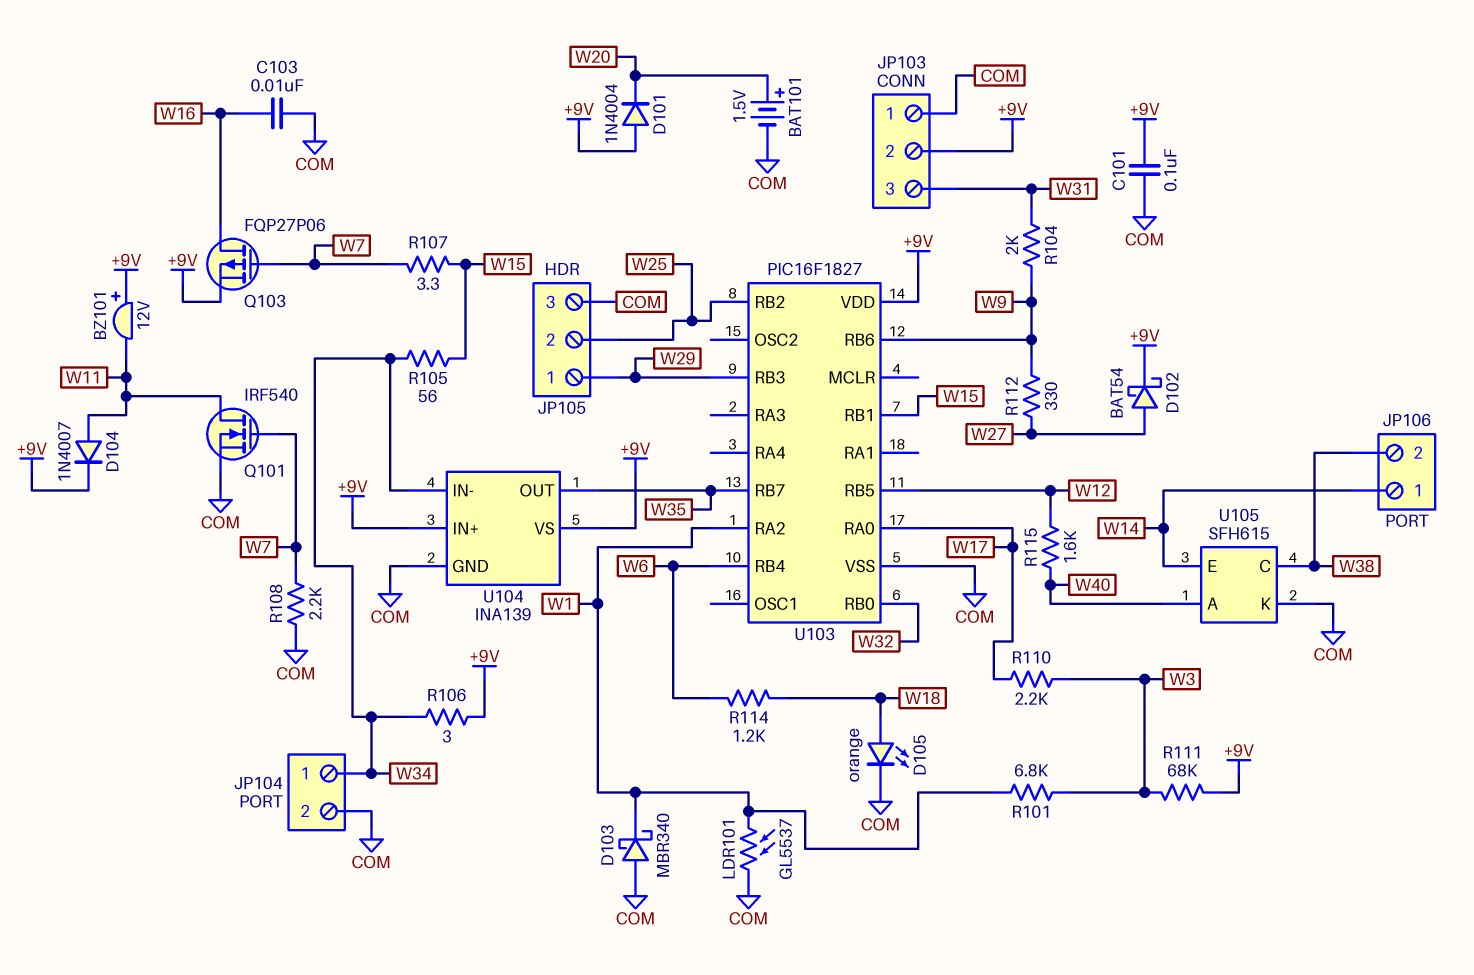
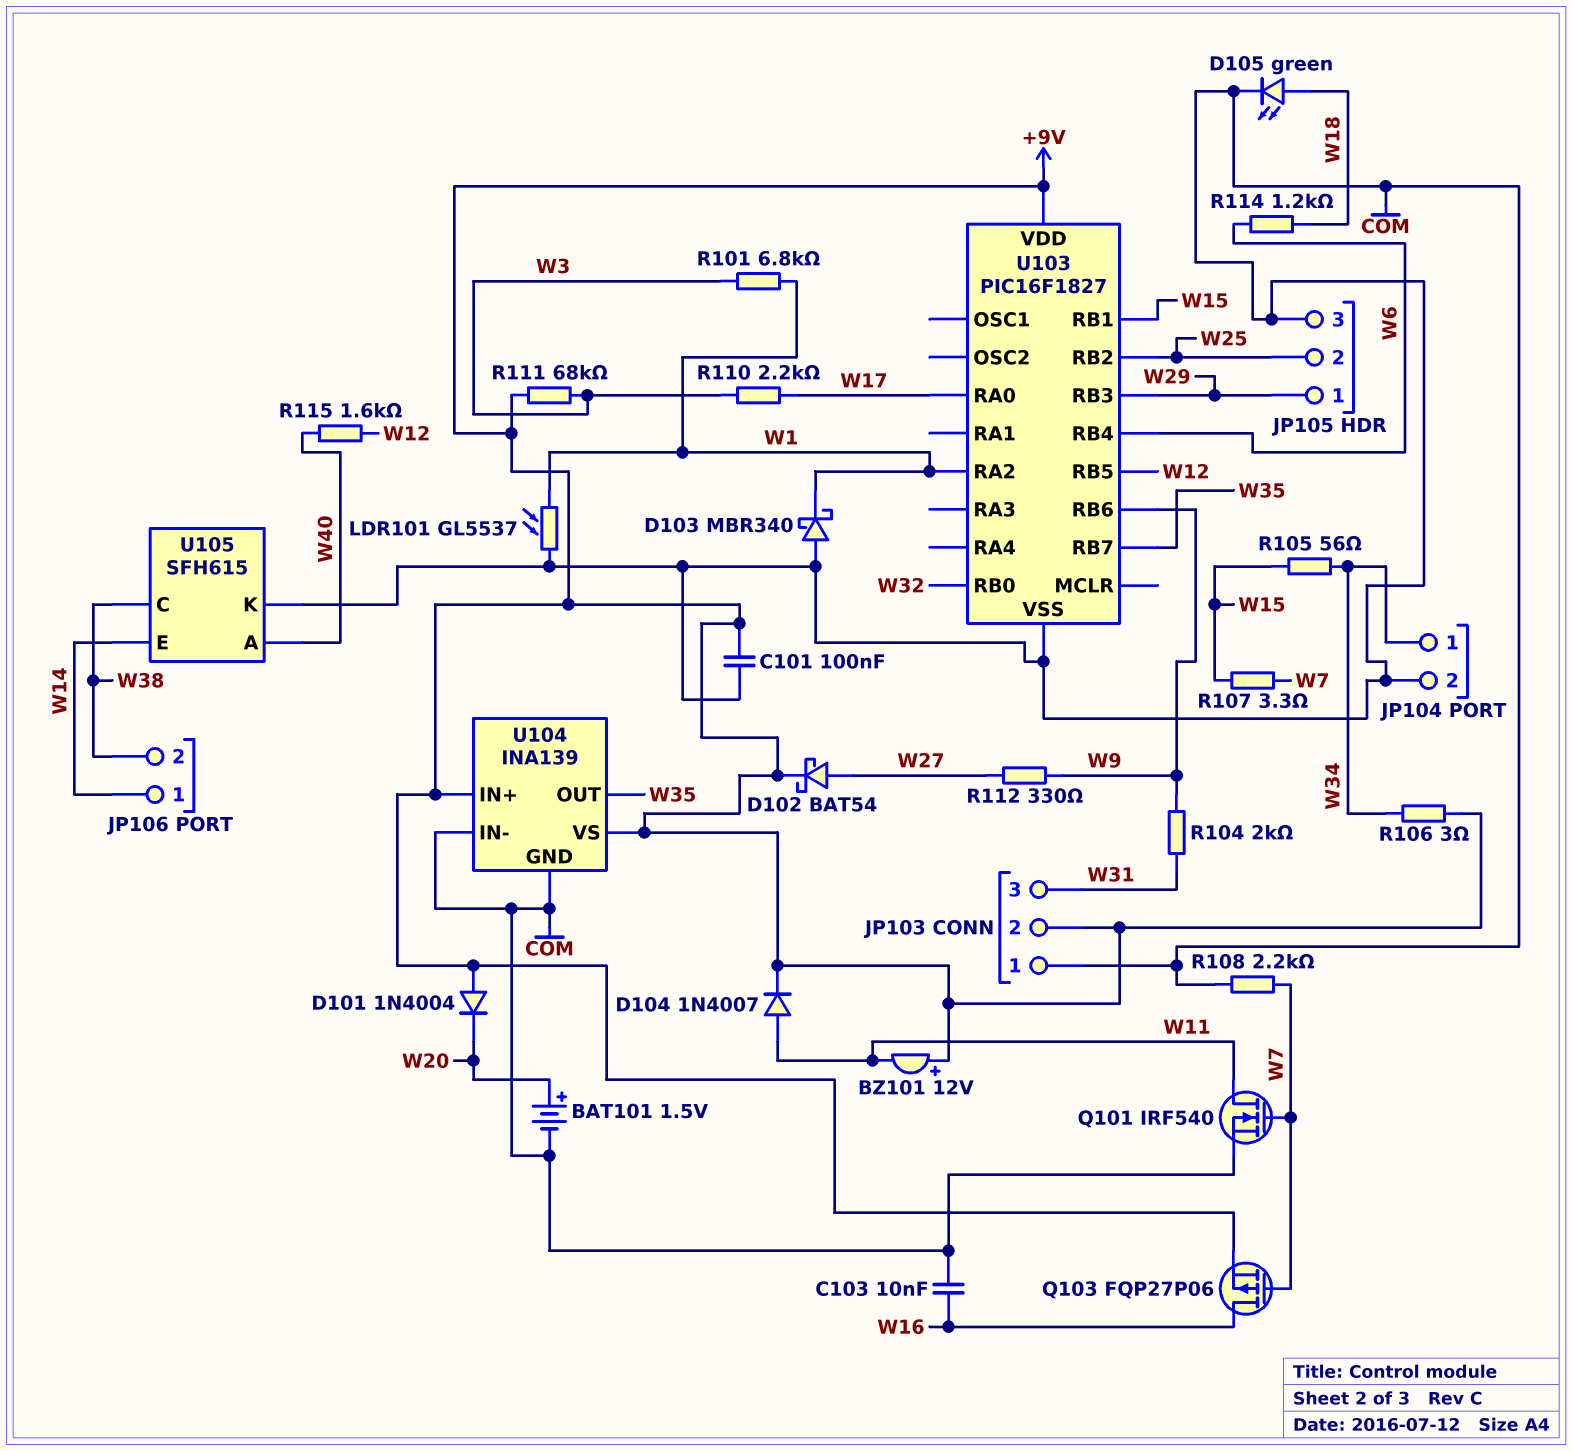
D105: LED orange (A W18, K COM) -> LED green (A W18, K COM)
U104 pin IN-: W34 -> COM

